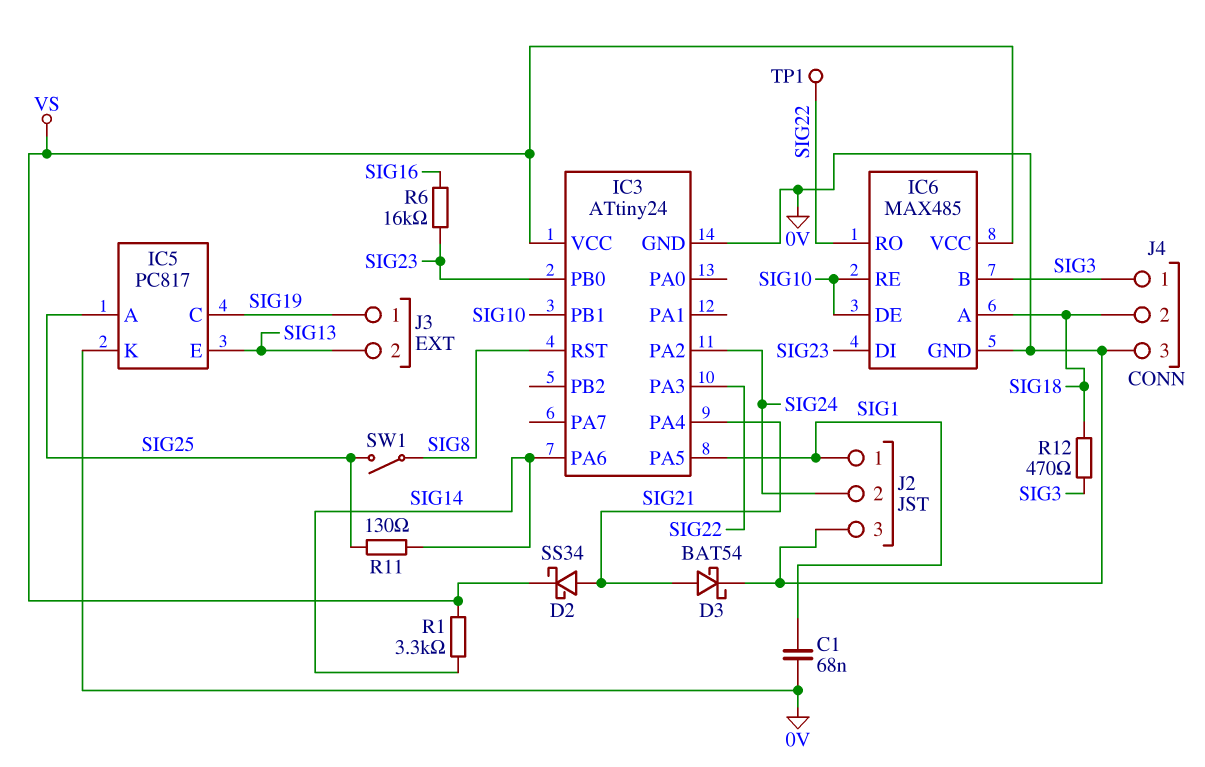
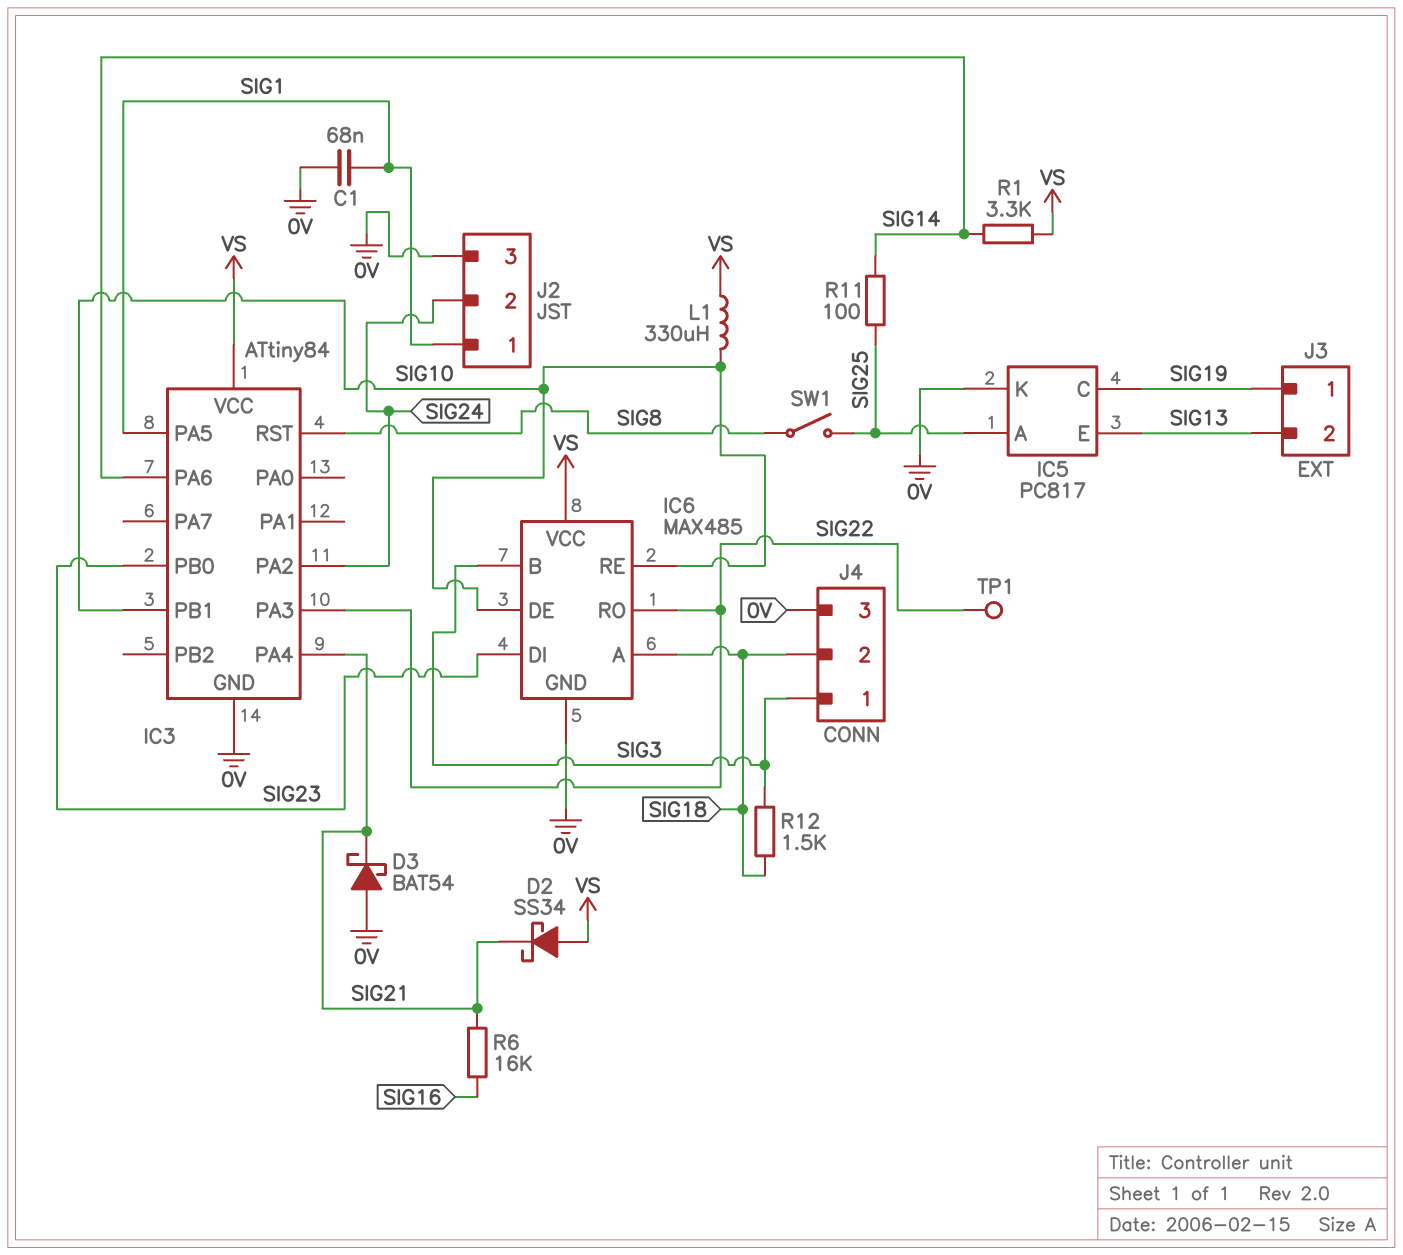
D2: schottky SS34 (A SIG21, K VS) -> schottky SS34 (A VS, K SIG21)
D3: schottky BAT54 (A SIG21, K 0V) -> schottky BAT54 (A 0V, K SIG21)
IC3: ATtiny24 -> ATtiny84
L1: none -> 330uH (SIG10, VS)
R6: 16k (SIG16, SIG23) -> 16k (SIG16, SIG21)
R11: 130 (SIG14, SIG25) -> 100 (SIG14, SIG25)
R12: 470 (SIG3, SIG18) -> 1.5k (SIG3, SIG18)

